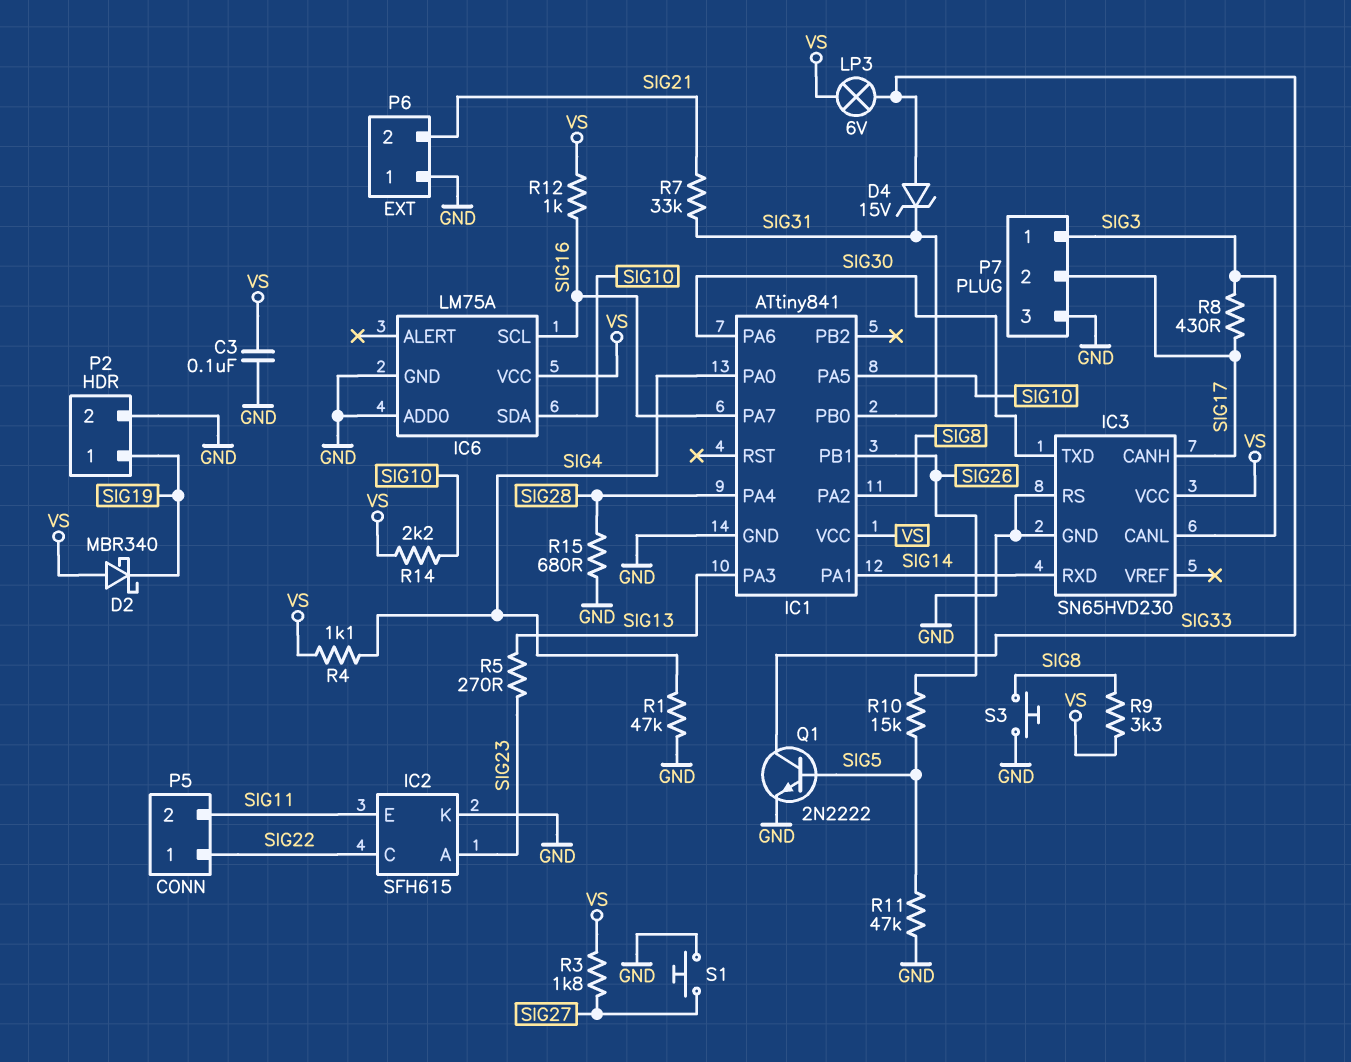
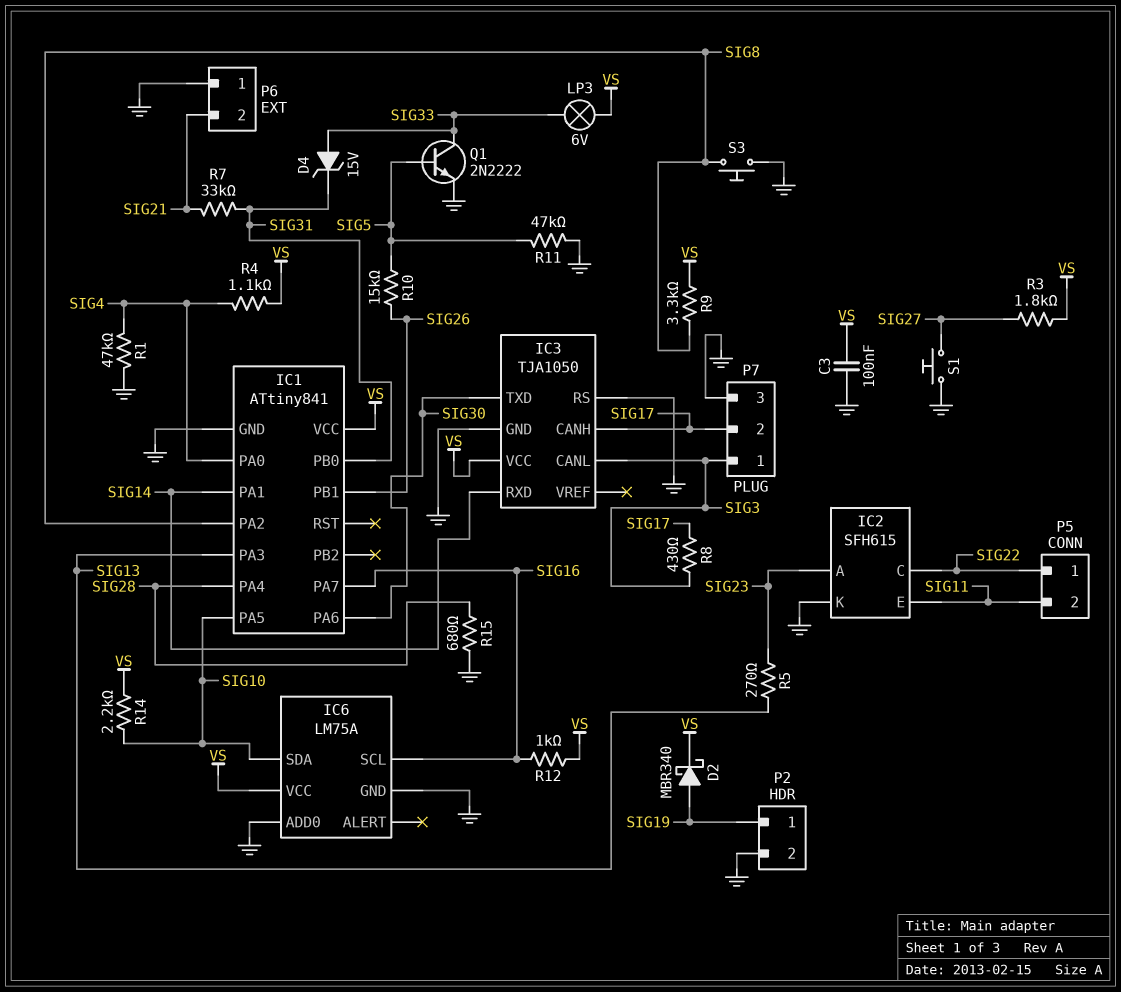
D2: schottky MBR340 (A VS, K SIG19) -> schottky MBR340 (A SIG19, K VS)
IC3: SN65HVD230 -> TJA1050

